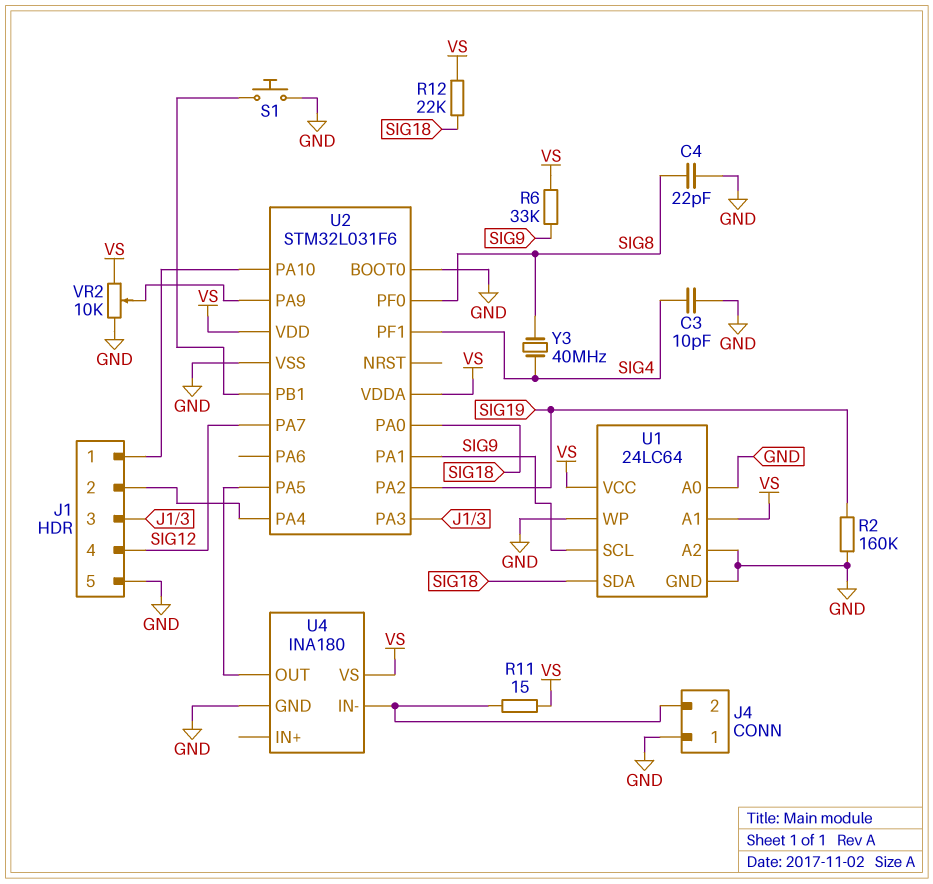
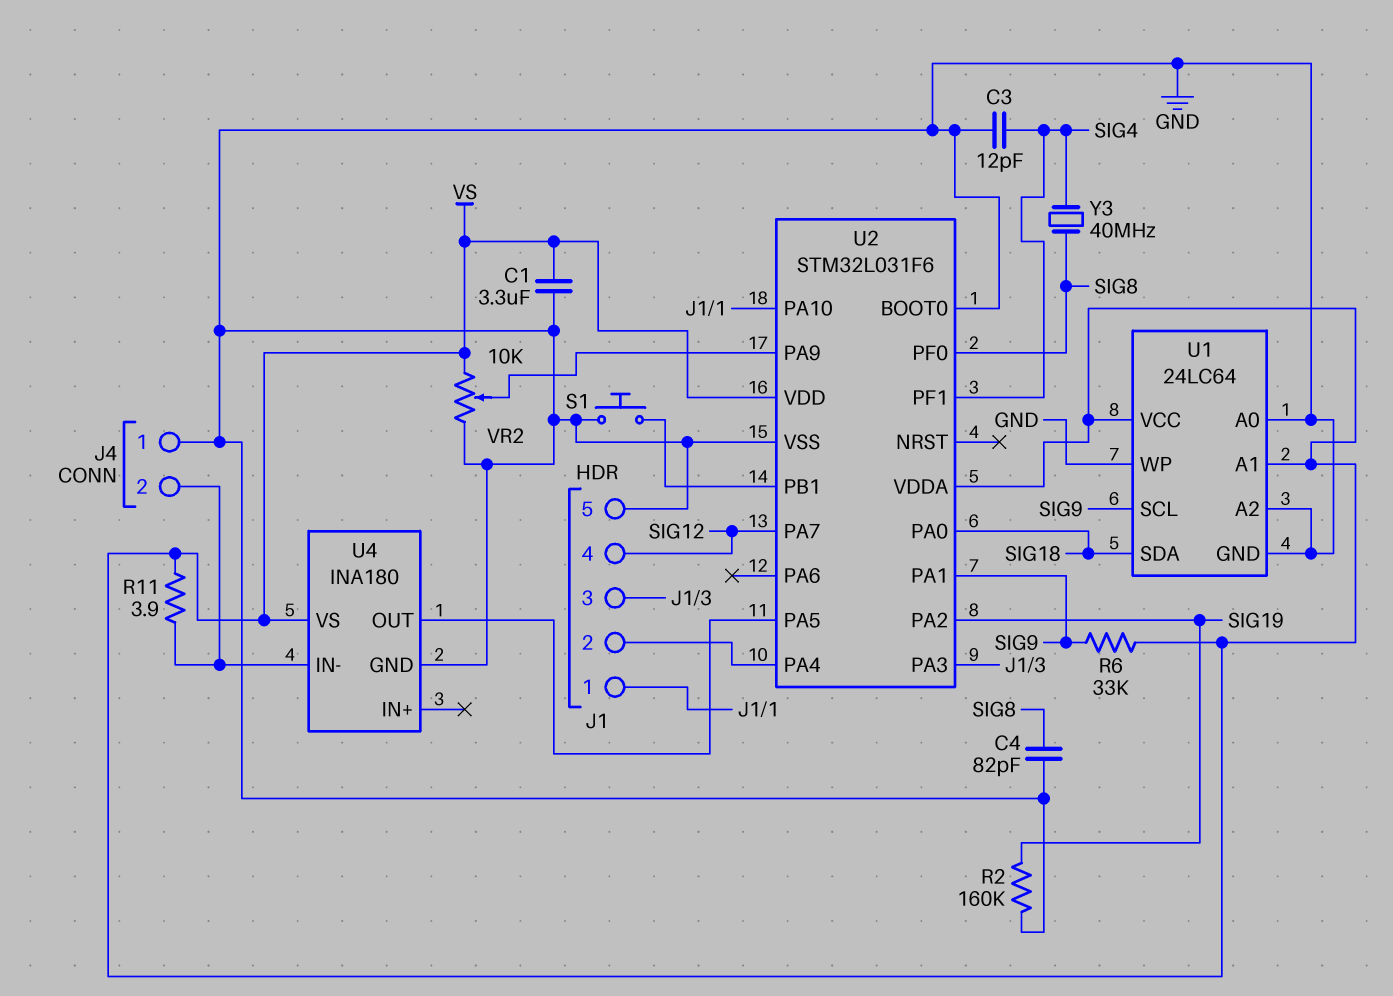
C1: none -> 3.3uF (GND, VS)
C3: 10pF (GND, SIG4) -> 12pF (GND, SIG4)
C4: 22pF (GND, SIG8) -> 82pF (GND, SIG8)
R11: 15 (J4/2, VS) -> 3.9 (J4/2, VS)
R12: 22k (SIG18, VS) -> none

